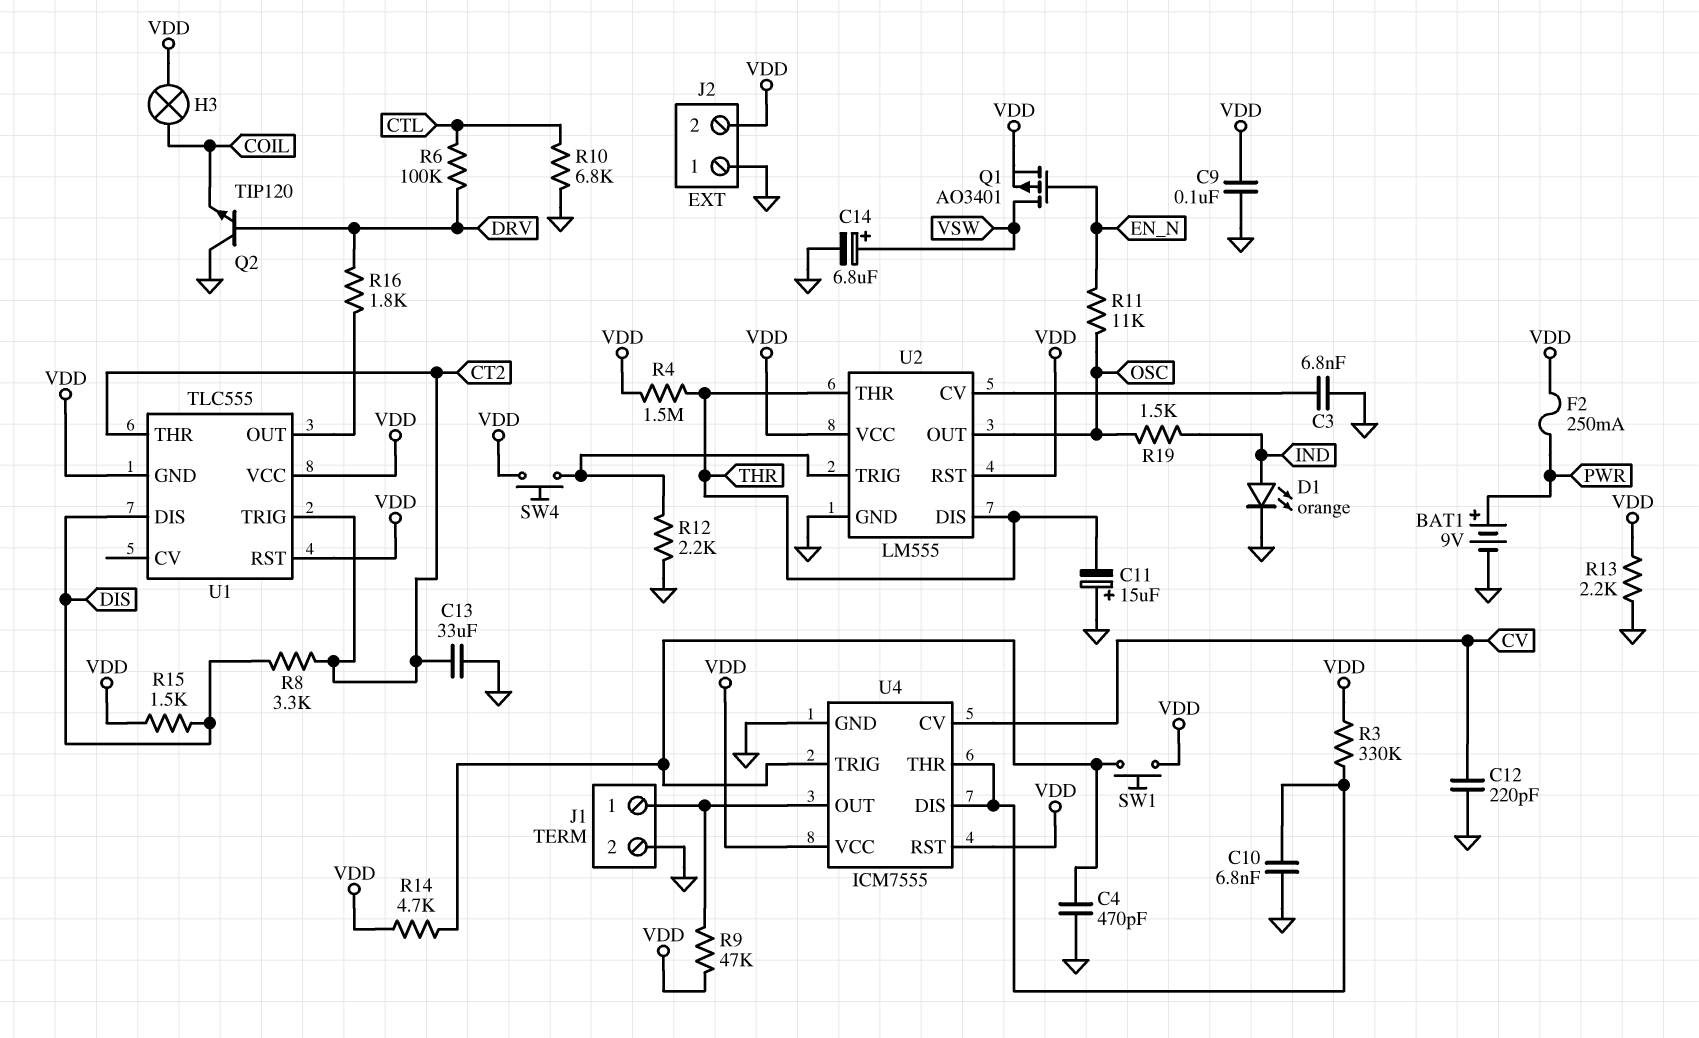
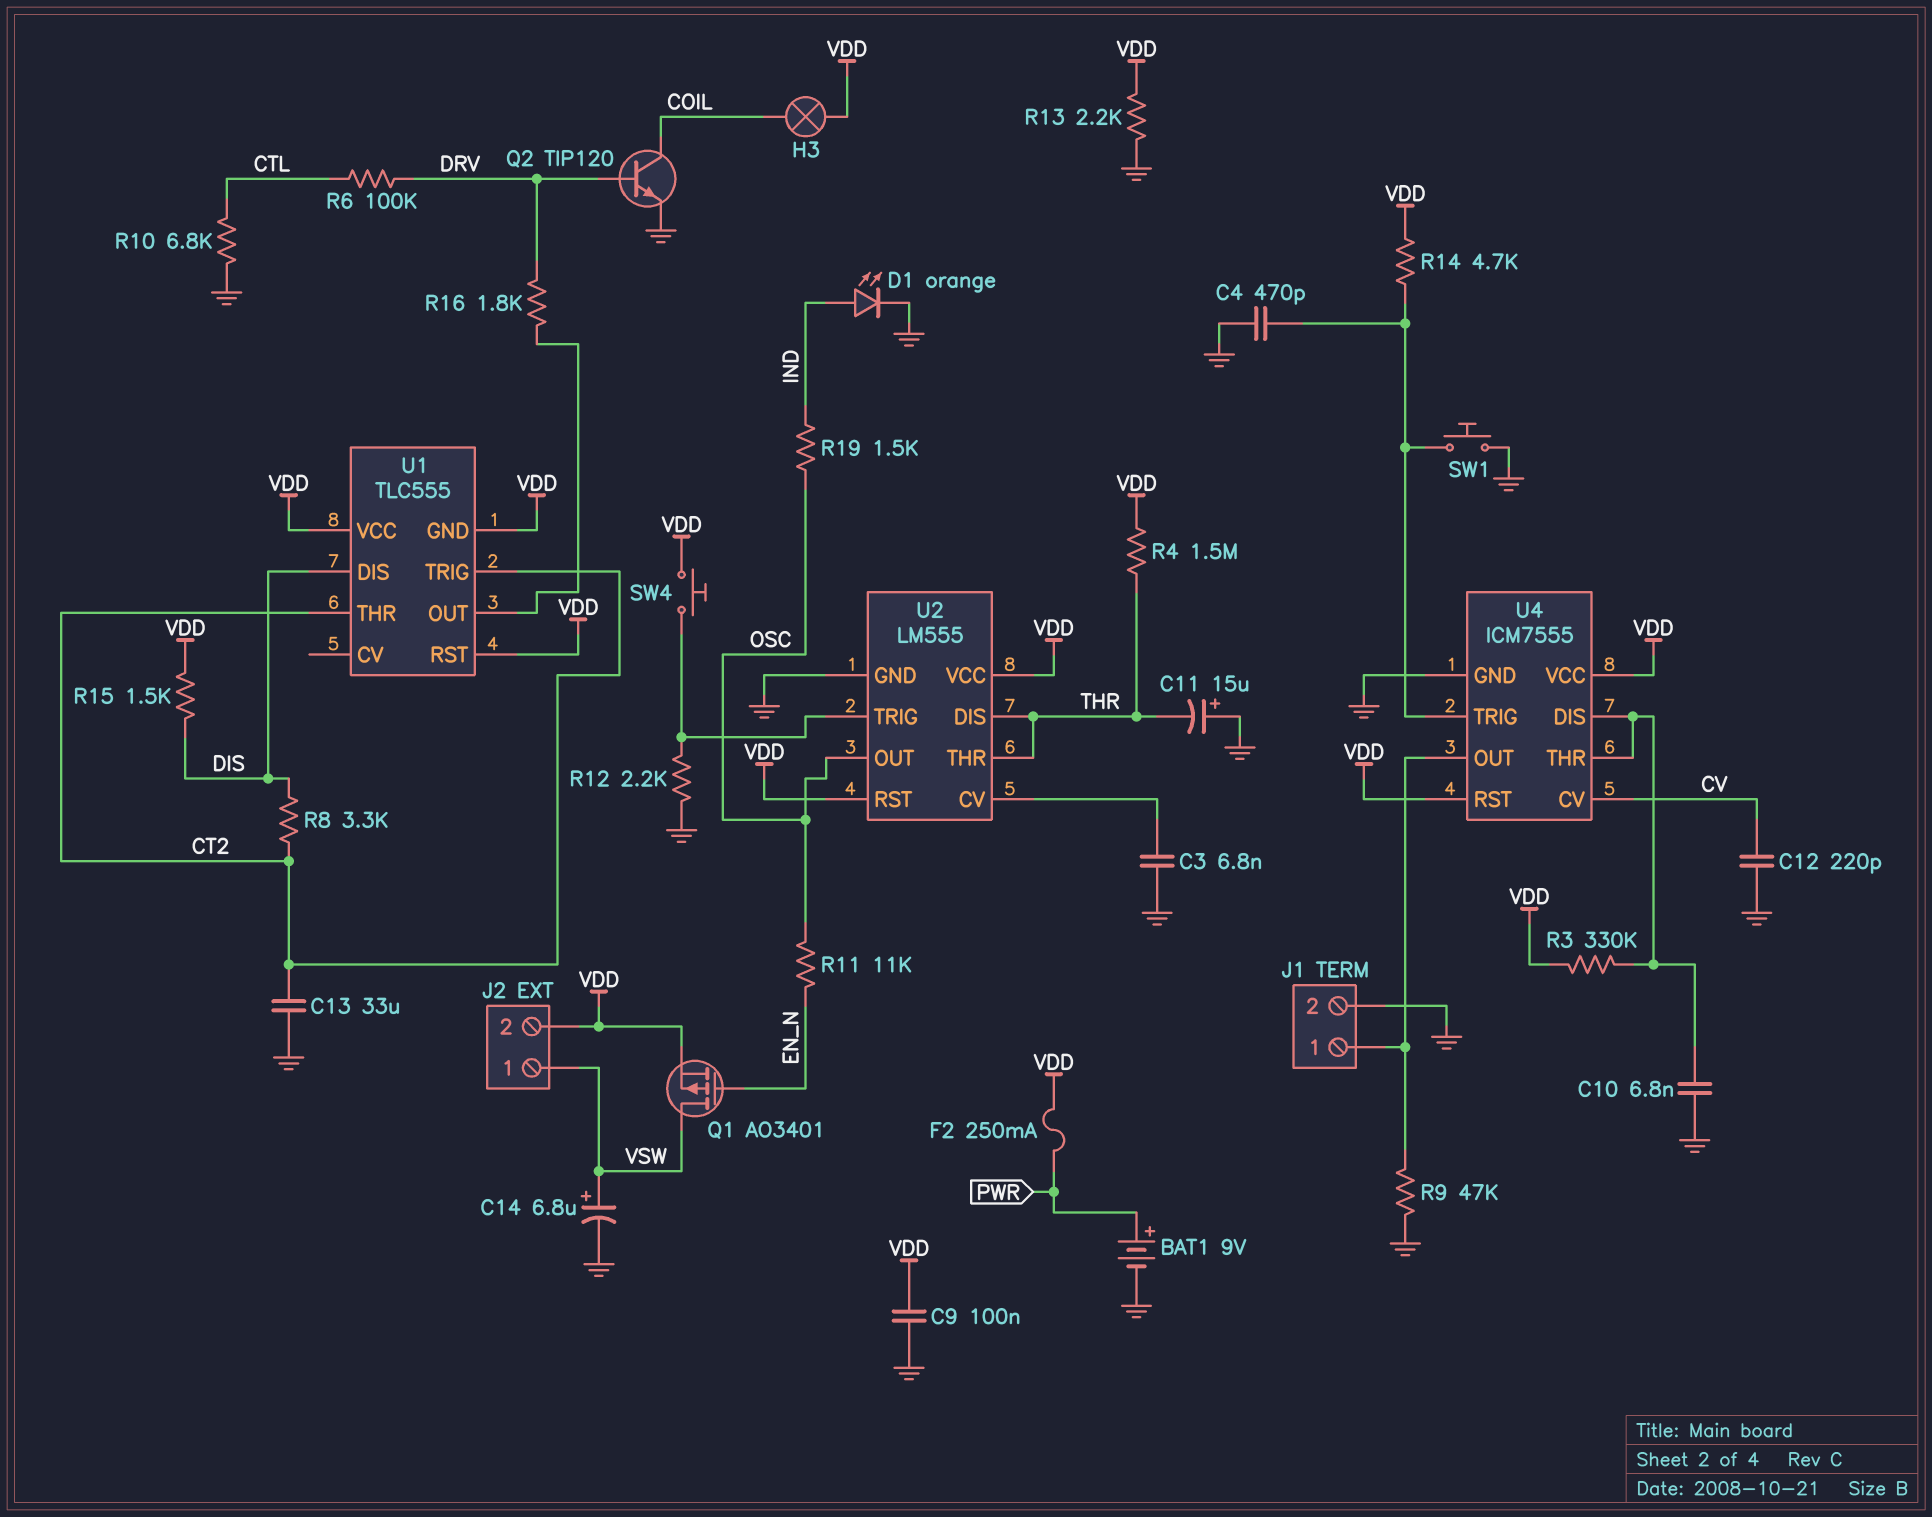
J2 pin 1: GND -> VSW
Q2: NPN TIP120 (B DRV, C GND, E COIL) -> NPN TIP120 (B DRV, C COIL, E GND)
R9: 47k (J1/1, VDD) -> 47k (GND, J1/1)
SW1: button (U4/TRIG, VDD) -> button (GND, U4/TRIG)

